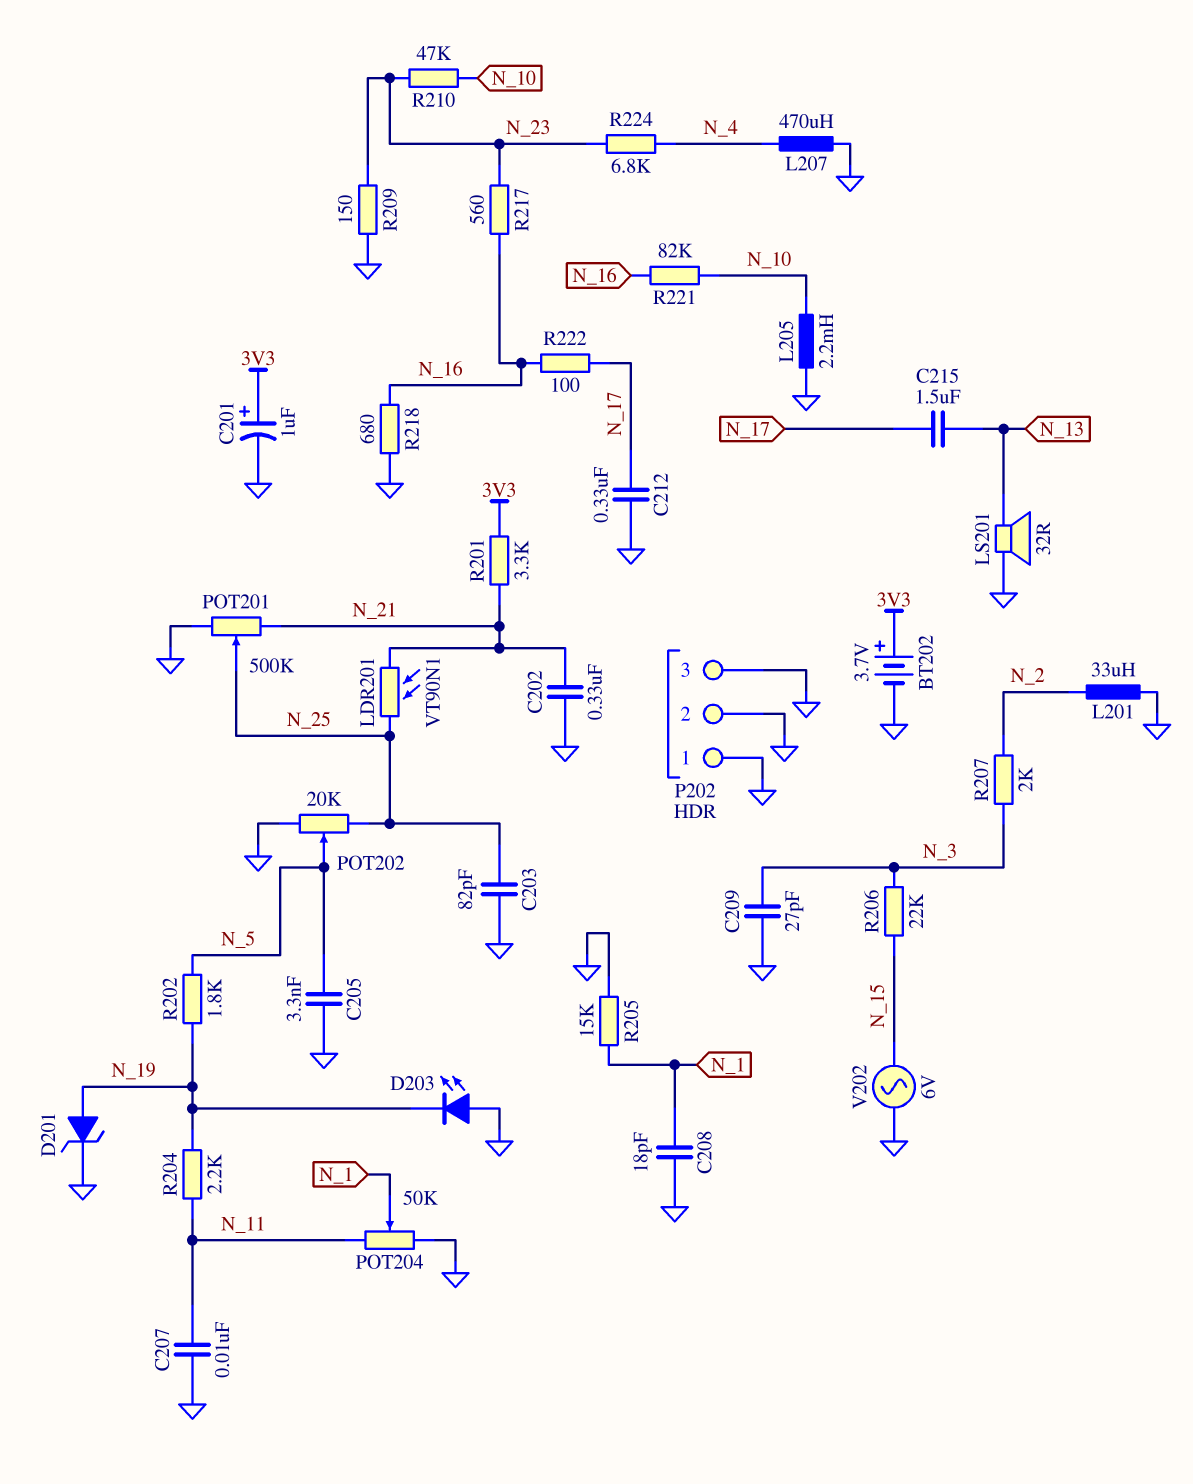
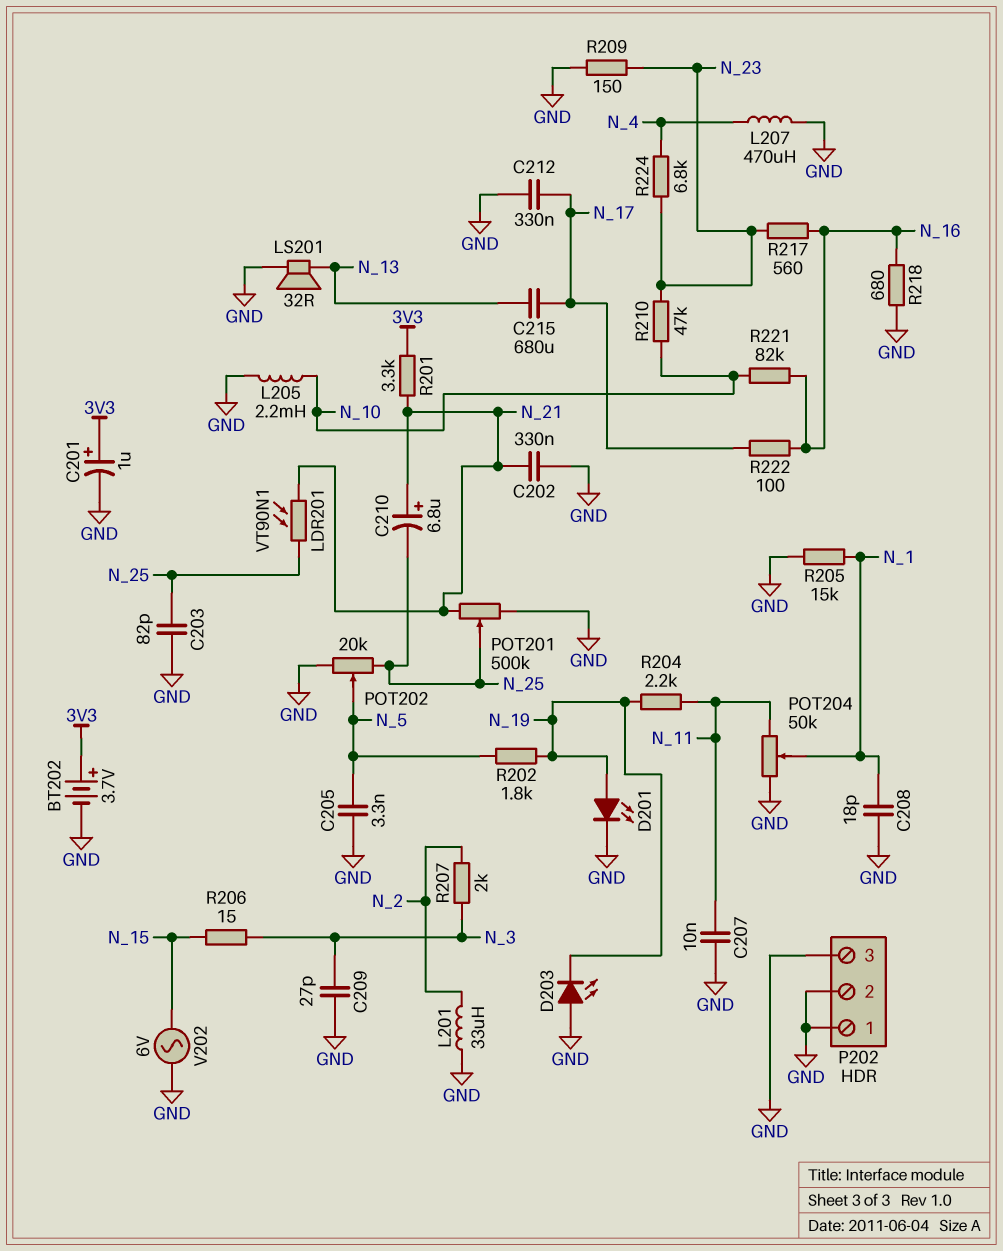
C210: none -> 6.8uF (plus N_21, minus N_25)
C215: 1.5uF (N_13, N_17) -> 680uF (N_13, N_17)
D201: zener (A N_19, K GND) -> LED (A N_19, K GND)
R206: 22k (N_3, N_15) -> 15 (N_3, N_15)

